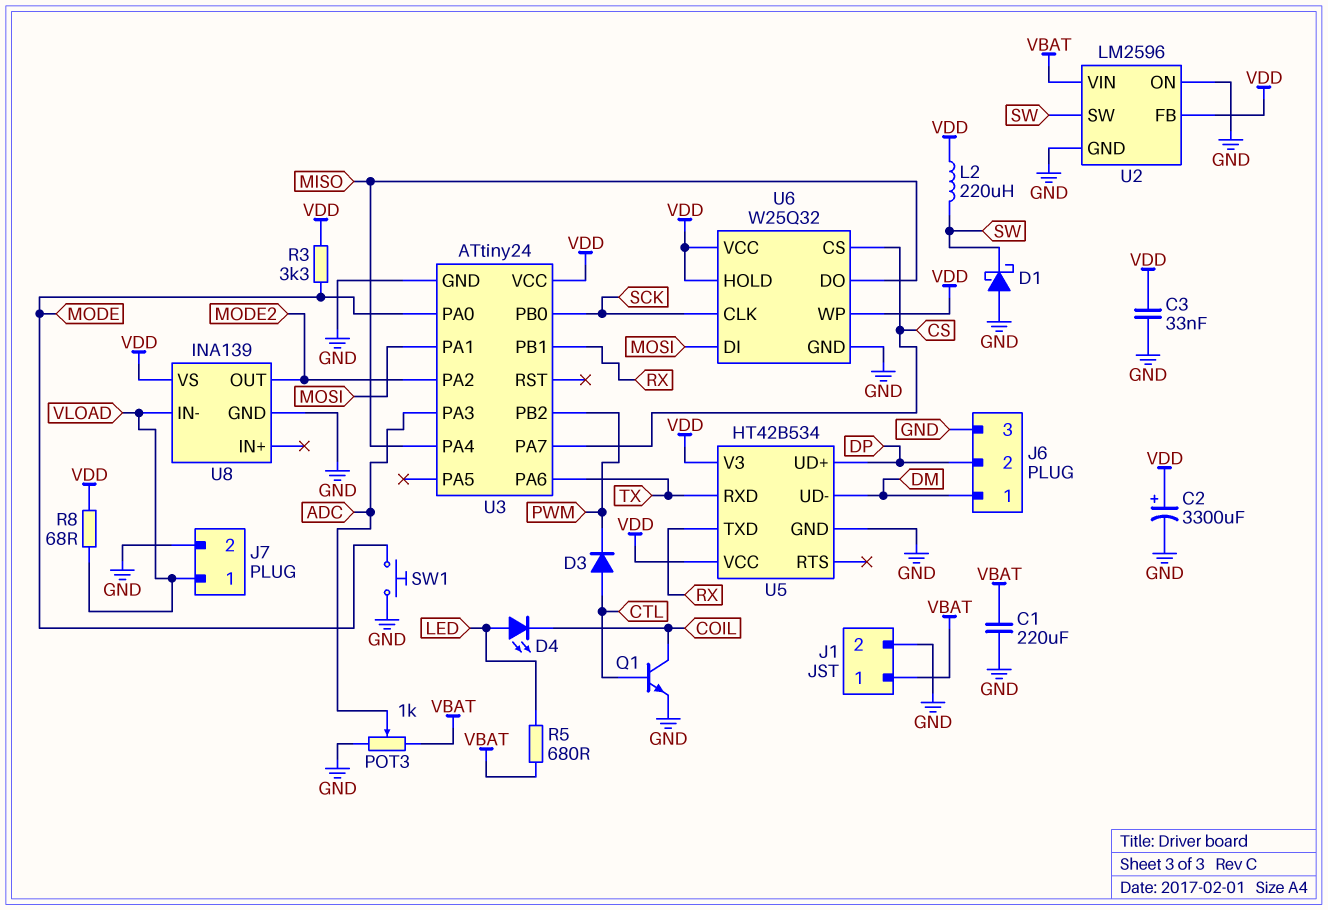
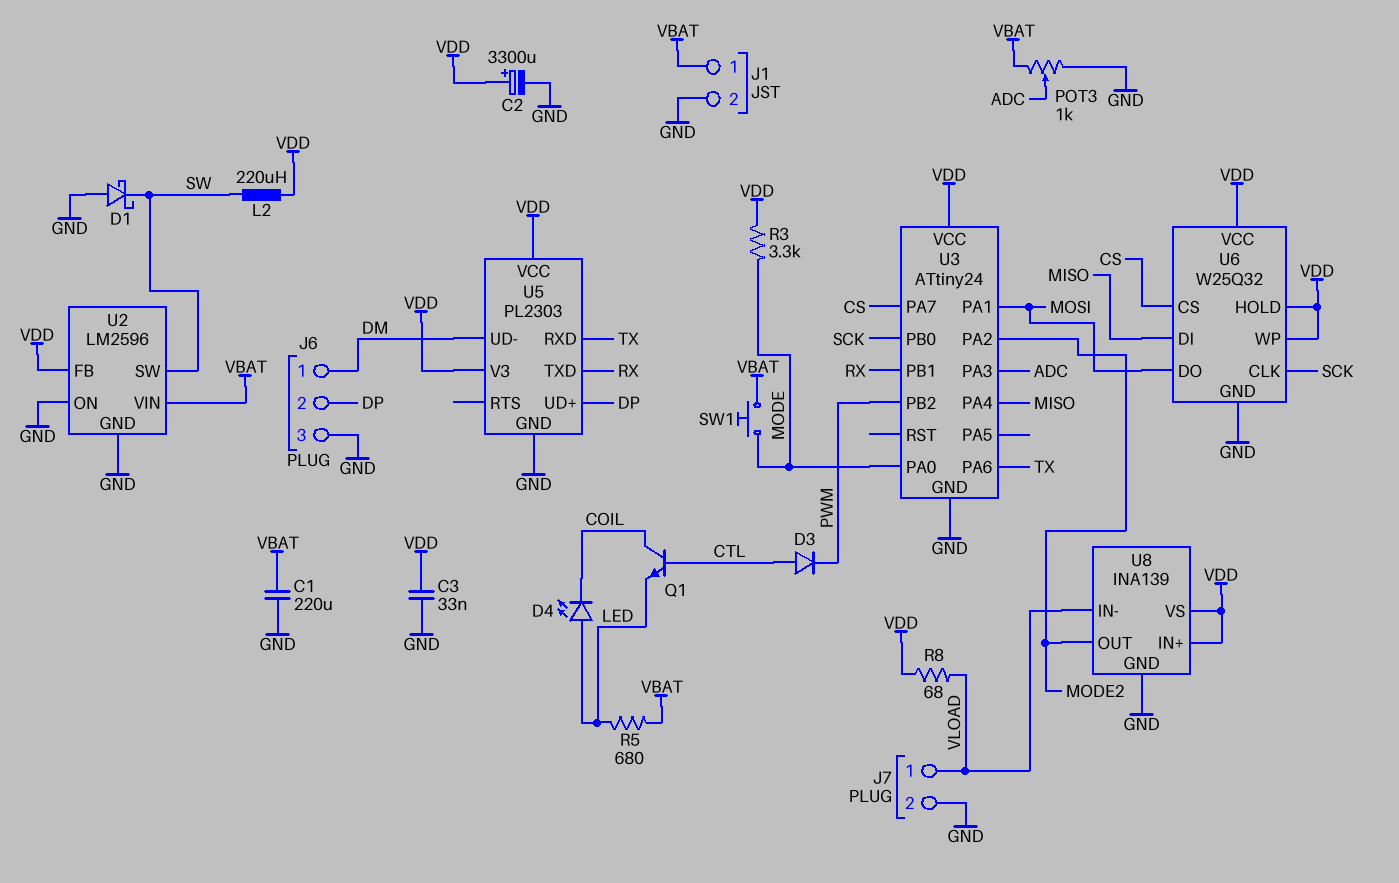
Q1: NPN (B CTL, C COIL, E GND) -> NPN (B CTL, C COIL, E LED)
SW1: button (GND, MODE) -> button (MODE, VBAT)
U5: HT42B534 -> PL2303
U6 pin DI: MOSI -> MISO
U6 pin DO: MISO -> MOSI
U8 pin IN+: none -> VDD

